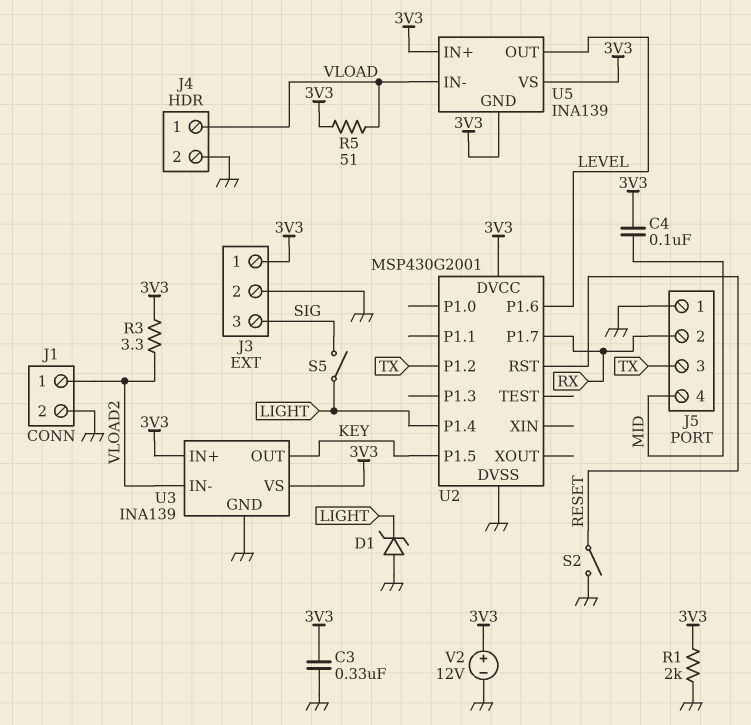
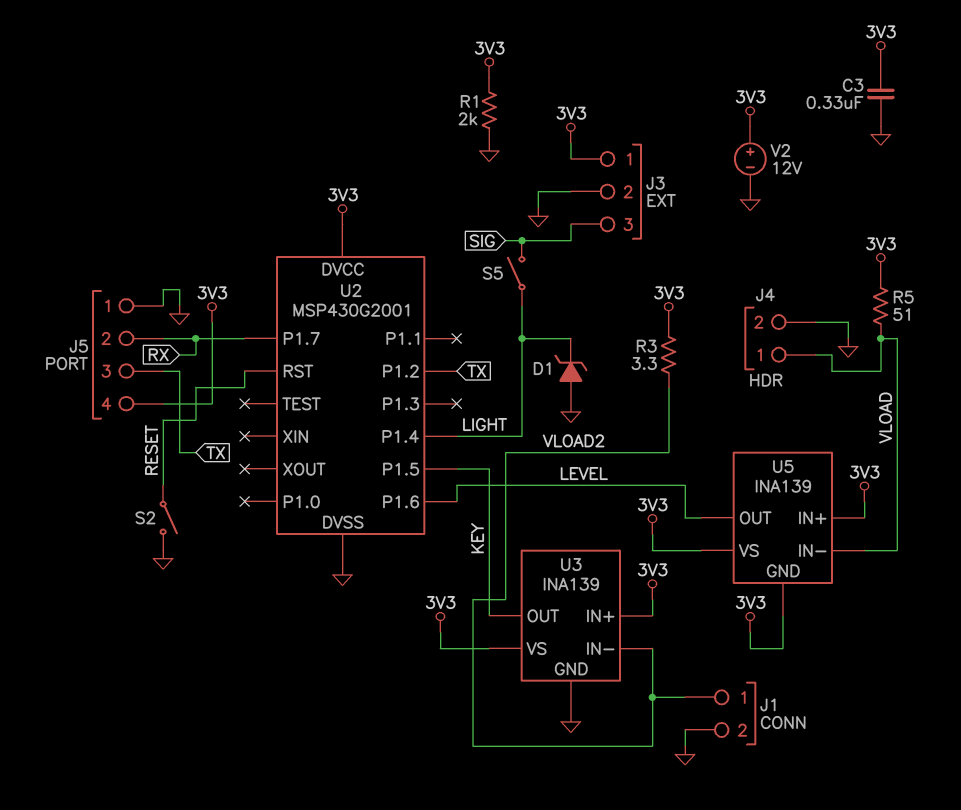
C4: 100nF (3V3, MID) -> none
J5 pin 4: MID -> 3V3

